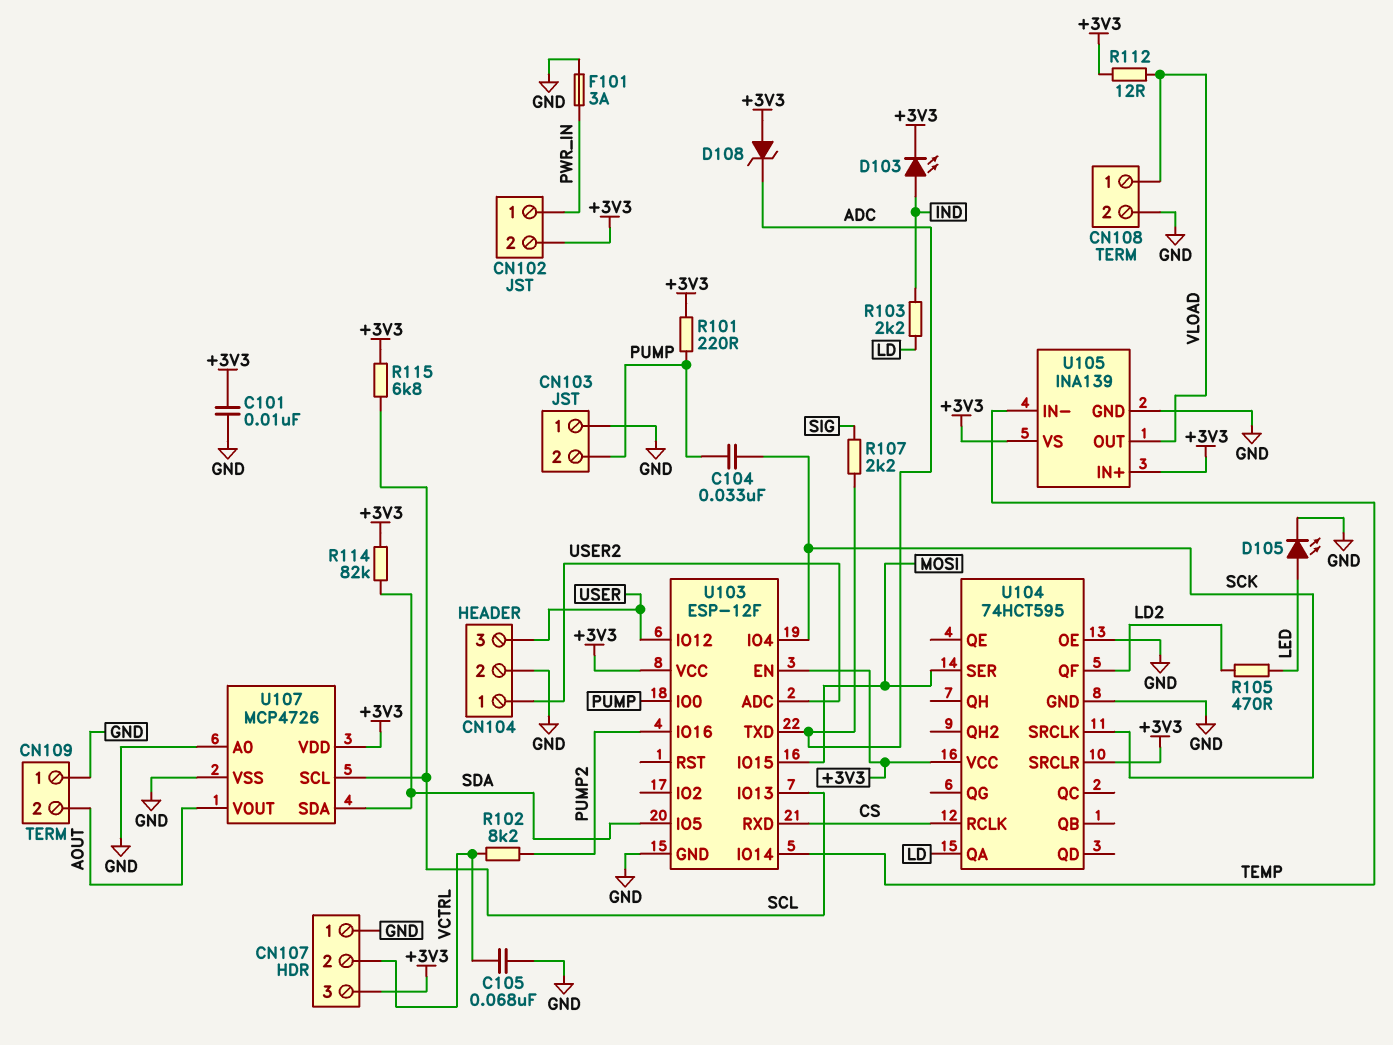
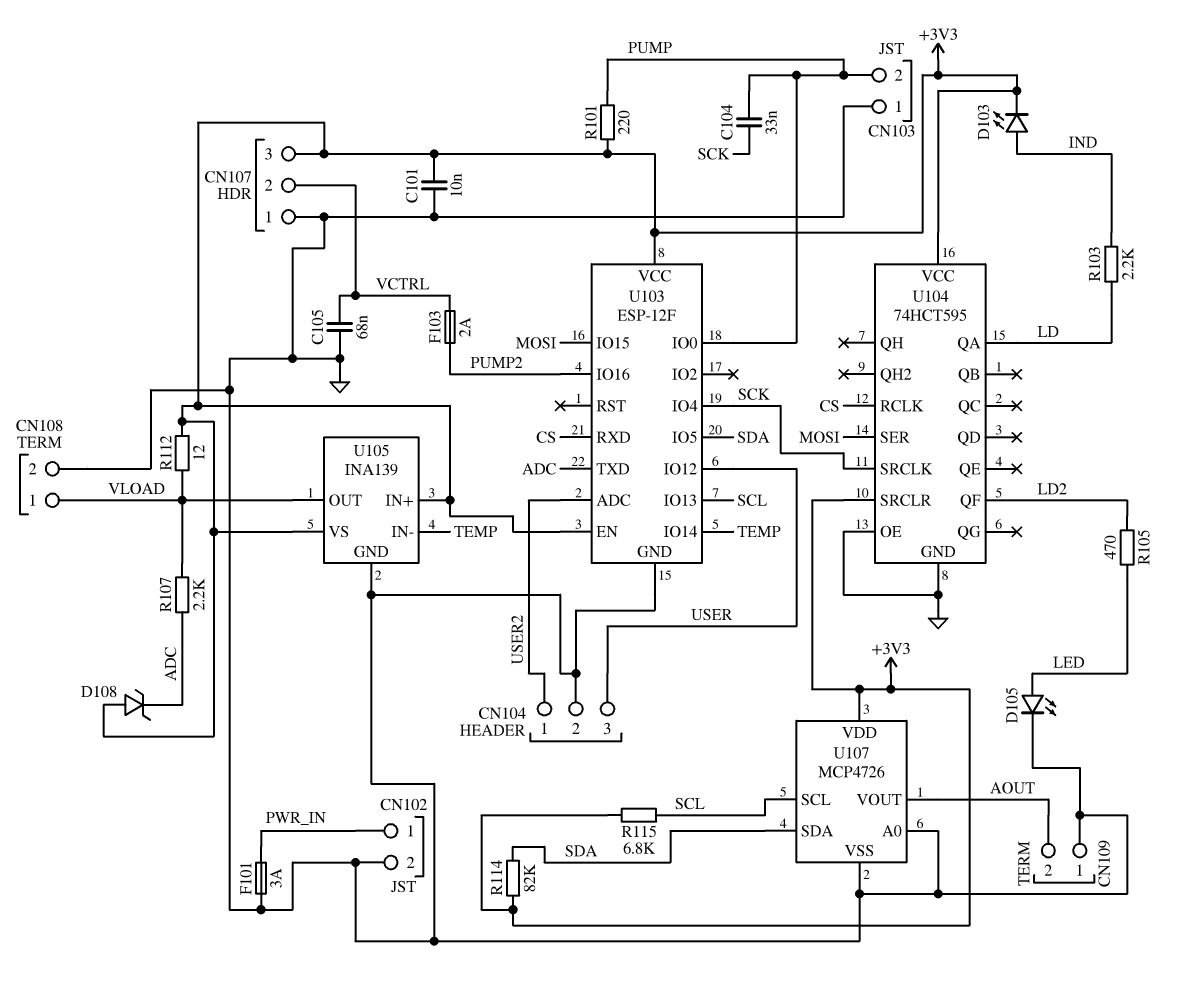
CN102 pin 2: +3V3 -> GND
F103: none -> 2A (PUMP2, VCTRL)
R102: 8.2k (PUMP2, VCTRL) -> none
R107: 2.2k (ADC, SIG) -> 2.2k (ADC, VLOAD)

